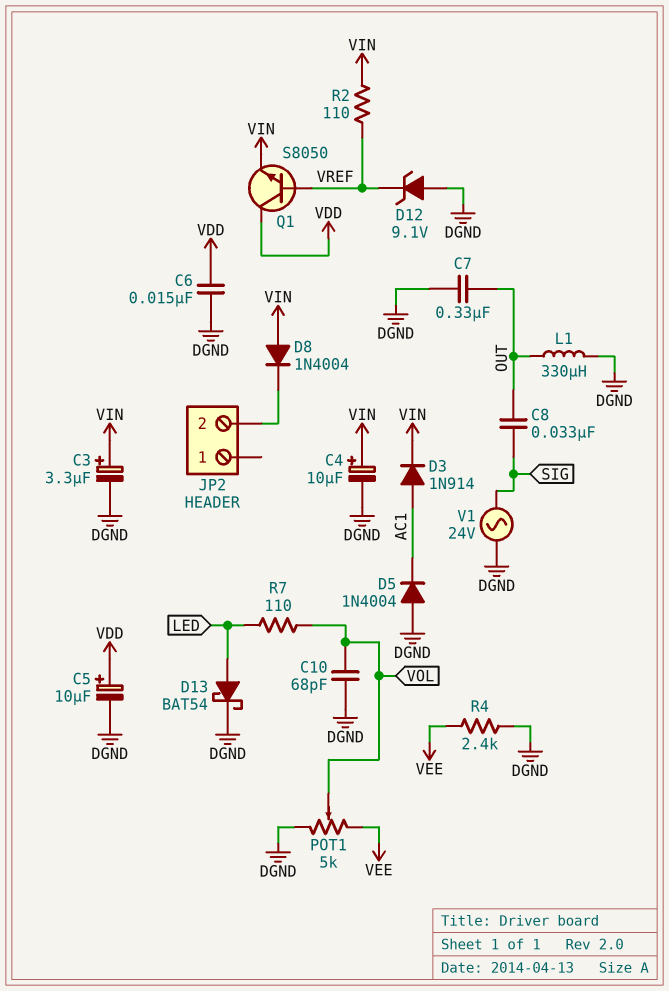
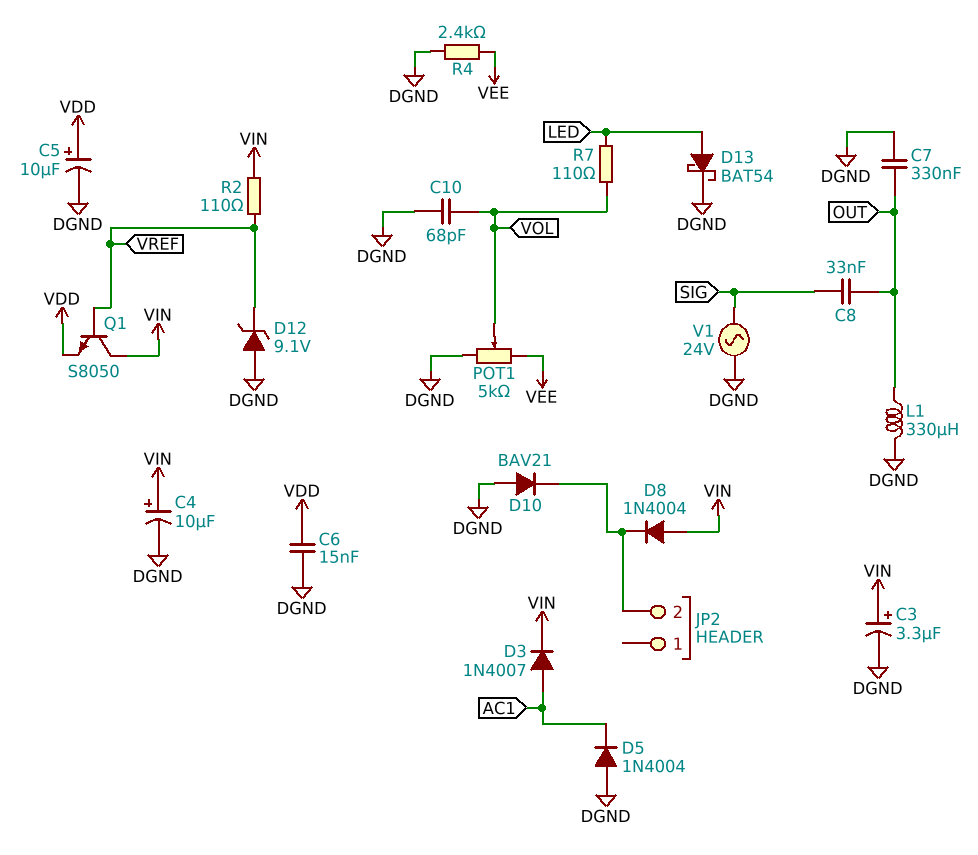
D3: diode 1N914 (A AC1, K VIN) -> diode 1N4007 (A AC1, K VIN)
D10: none -> diode BAV21 (A DGND, K JP2/2)
Q1: NPN S8050 (B VREF, C VDD, E VIN) -> NPN S8050 (B VREF, C VIN, E VDD)

